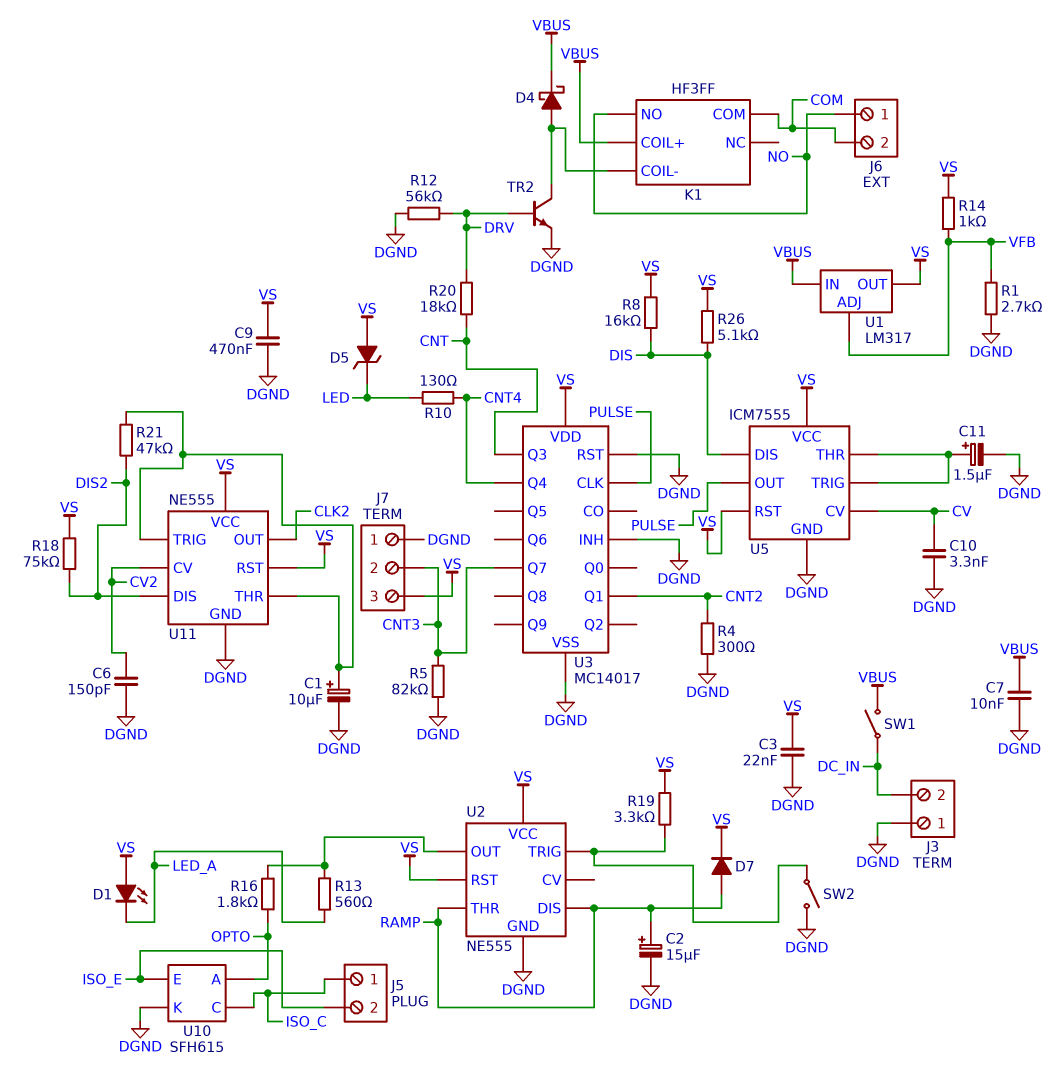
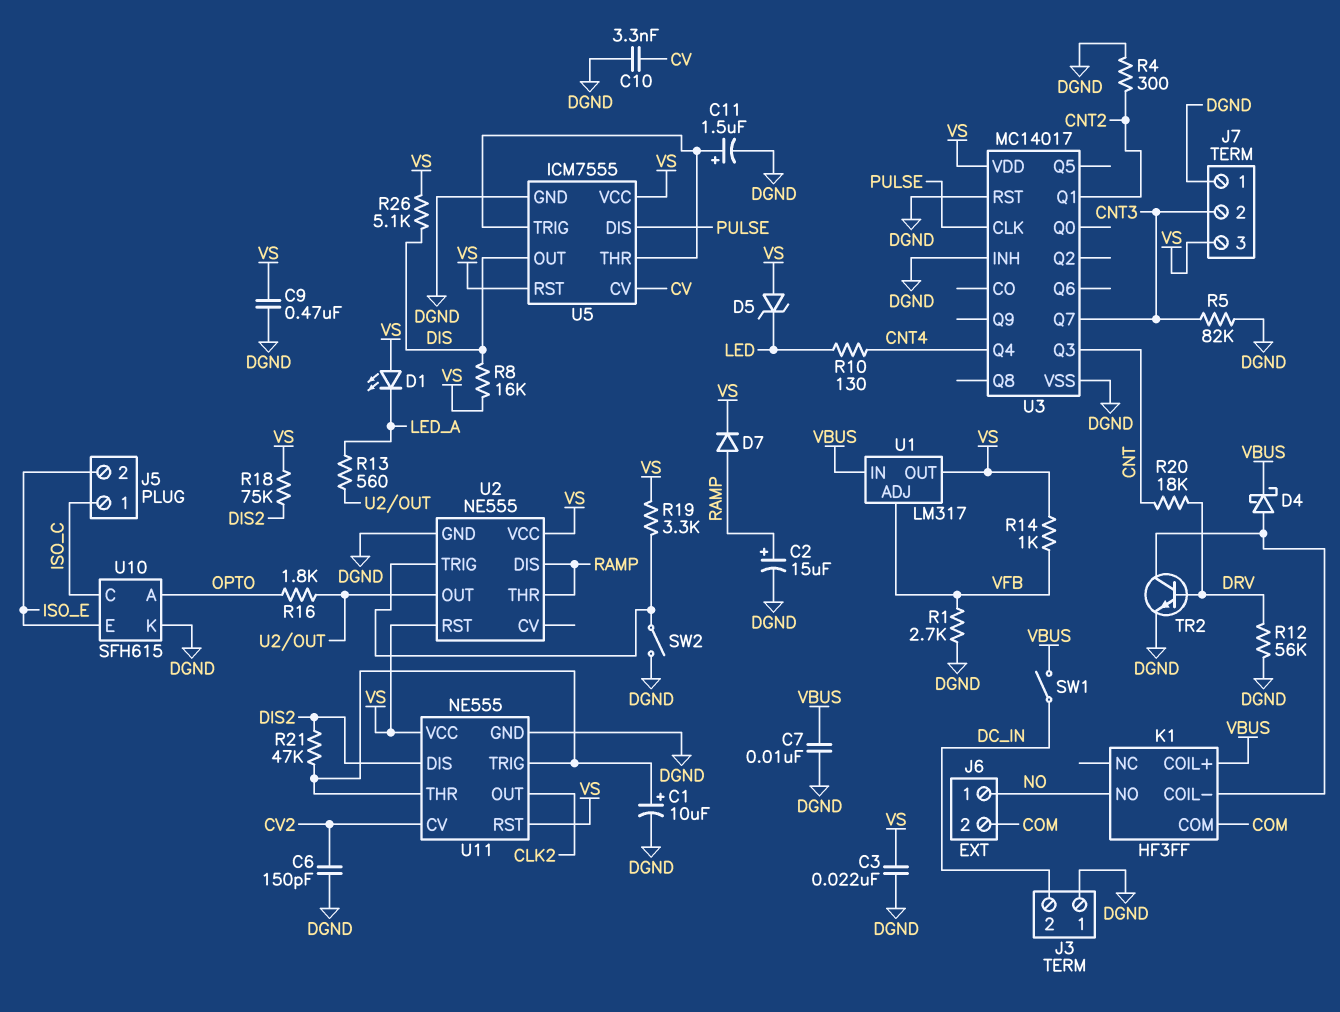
U5 pin DIS: DIS -> PULSE
U5 pin OUT: PULSE -> DIS

